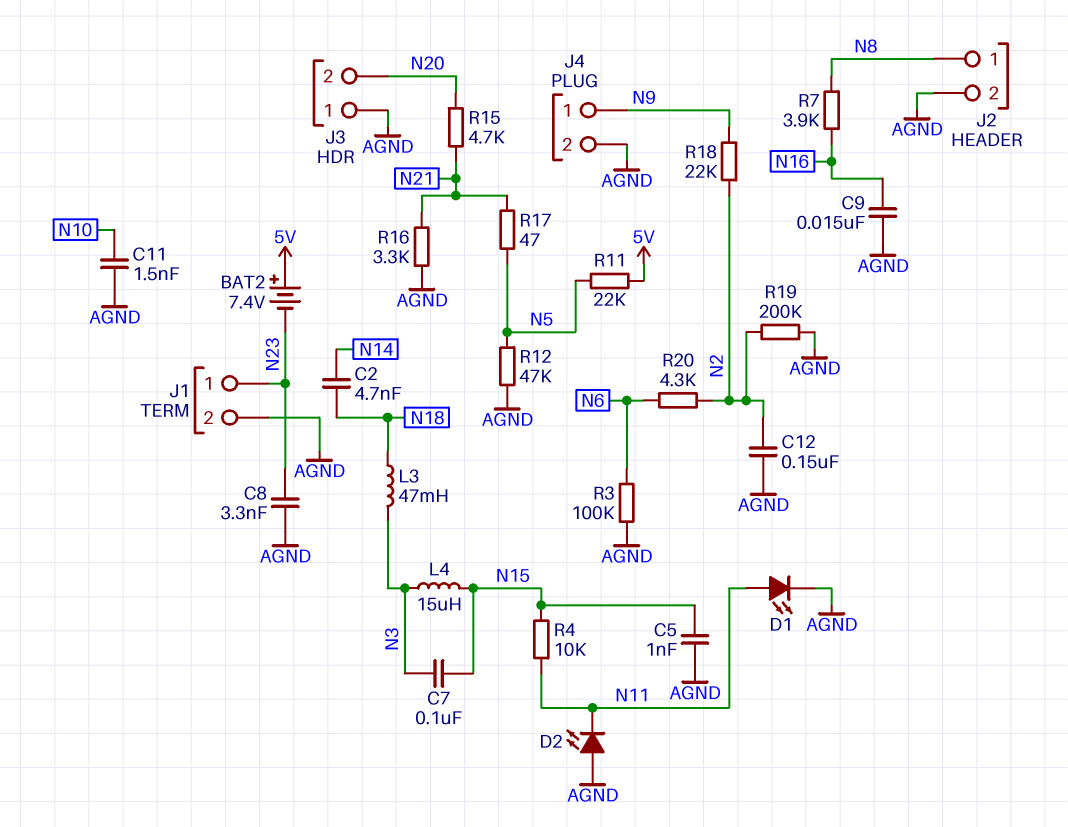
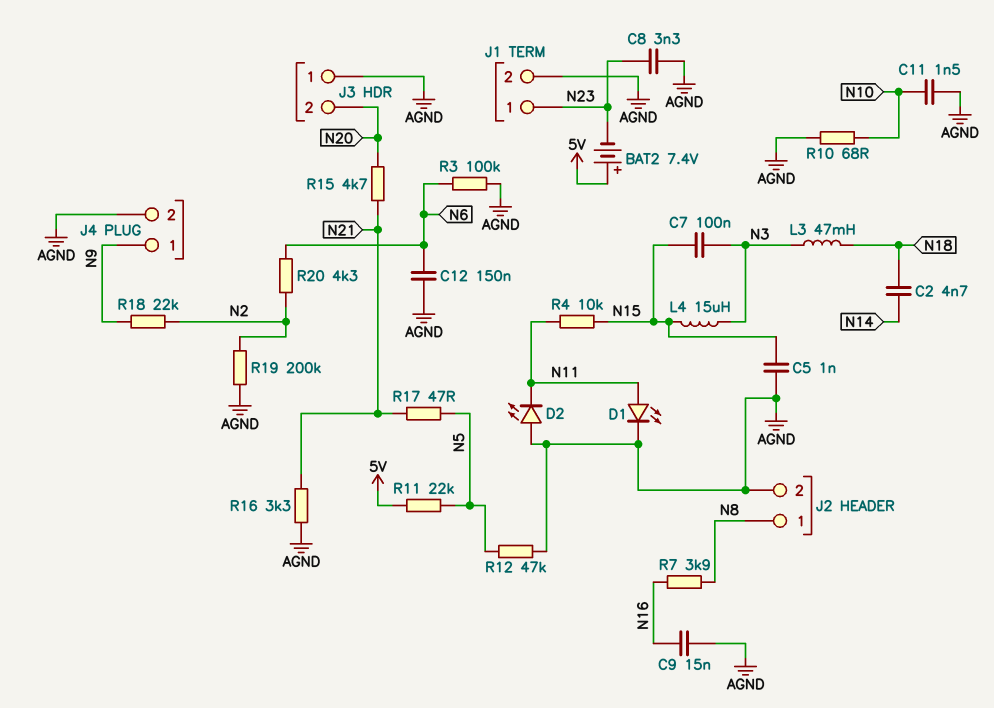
C12: 150nF (AGND, N2) -> 150nF (AGND, N6)
R10: none -> 68 (AGND, N10)

